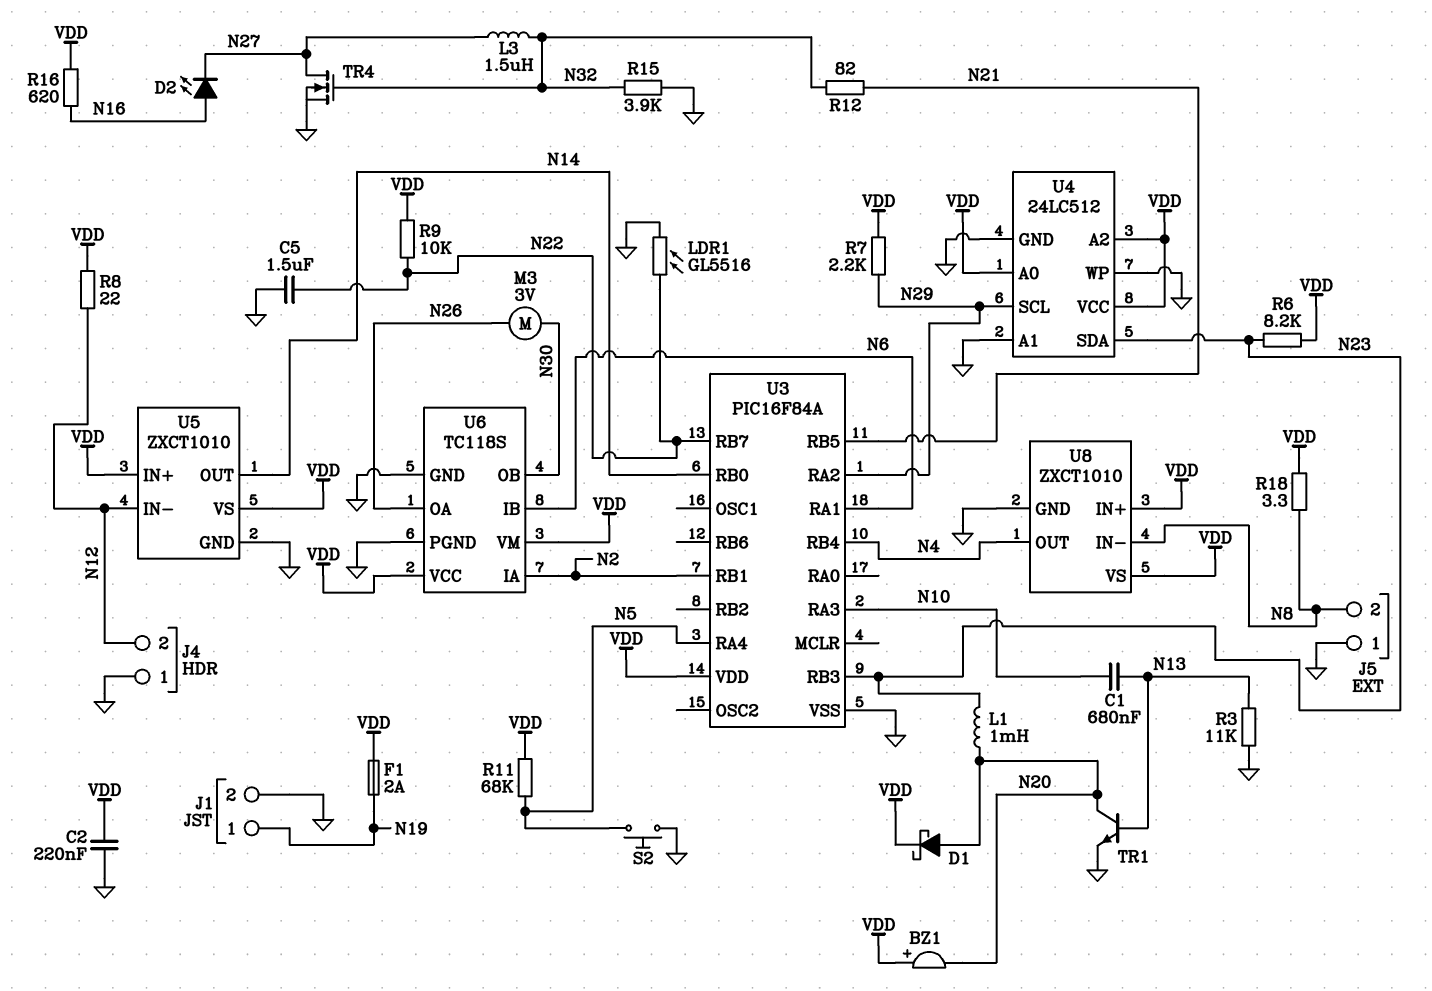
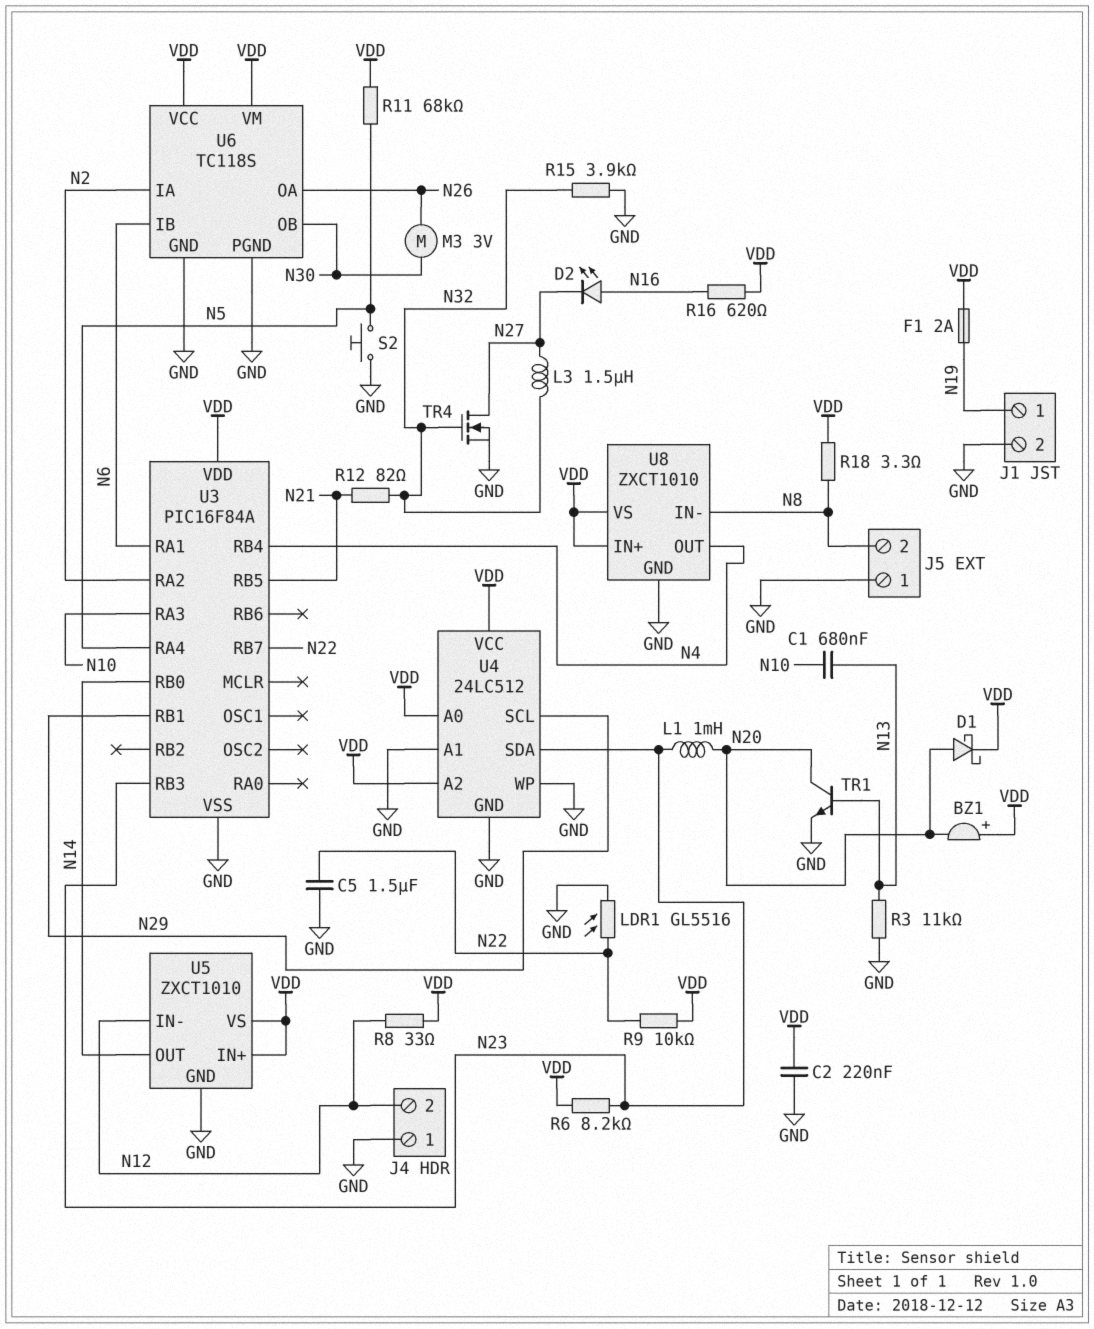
R7: 2.2k (N29, VDD) -> none
R8: 22 (N12, VDD) -> 33 (N12, VDD)
U3 pin RA2: N29 -> N2
U3 pin RB1: N2 -> N29

